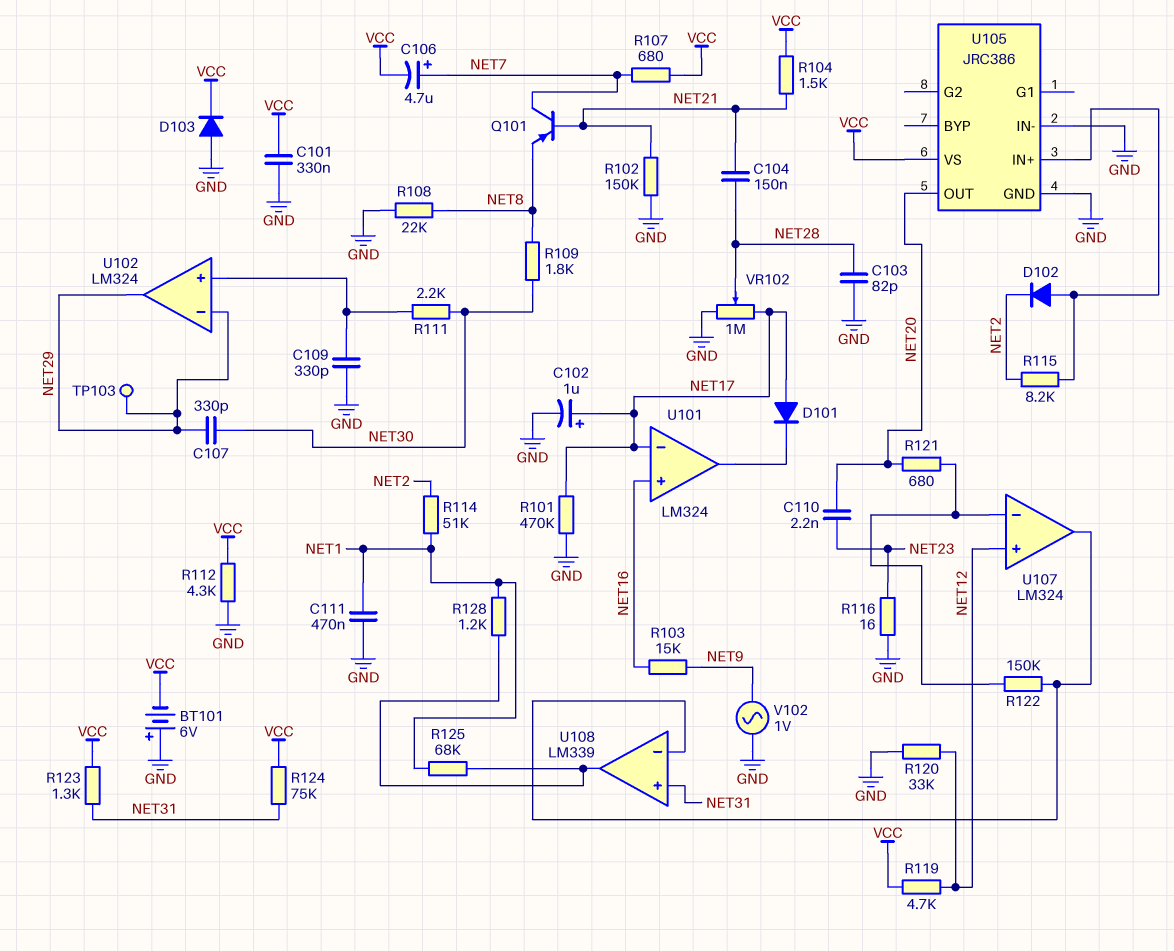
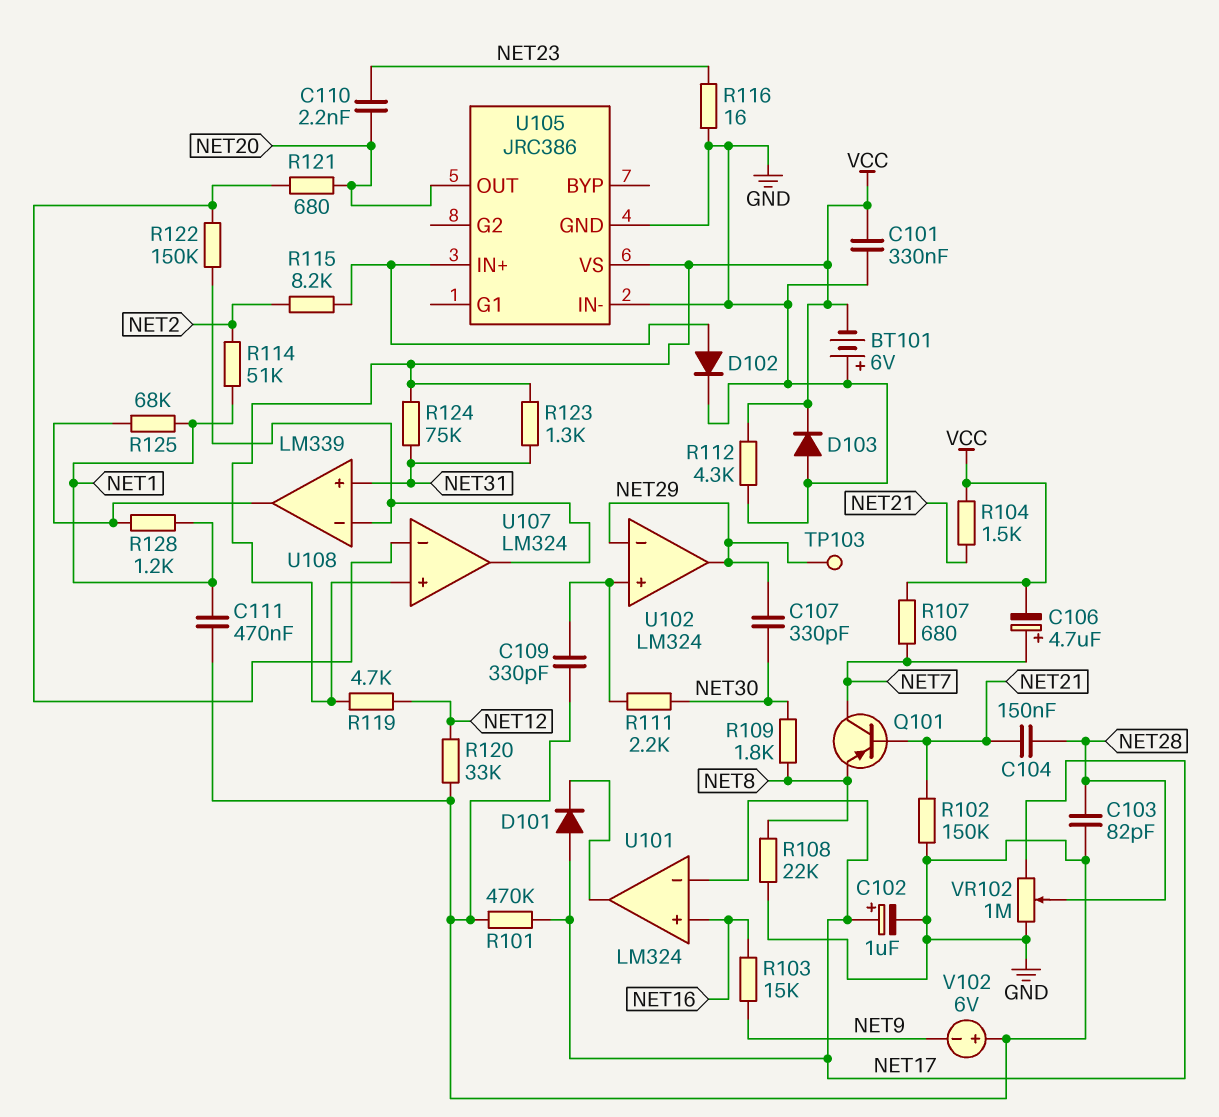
D102: diode (A U105/IN+, K NET2) -> diode (A U105/IN+, K GND)
U107 pin in+: NET12 -> VCC
V102: AC 1V (GND, NET9) -> 6V (plus GND, minus NET9)

